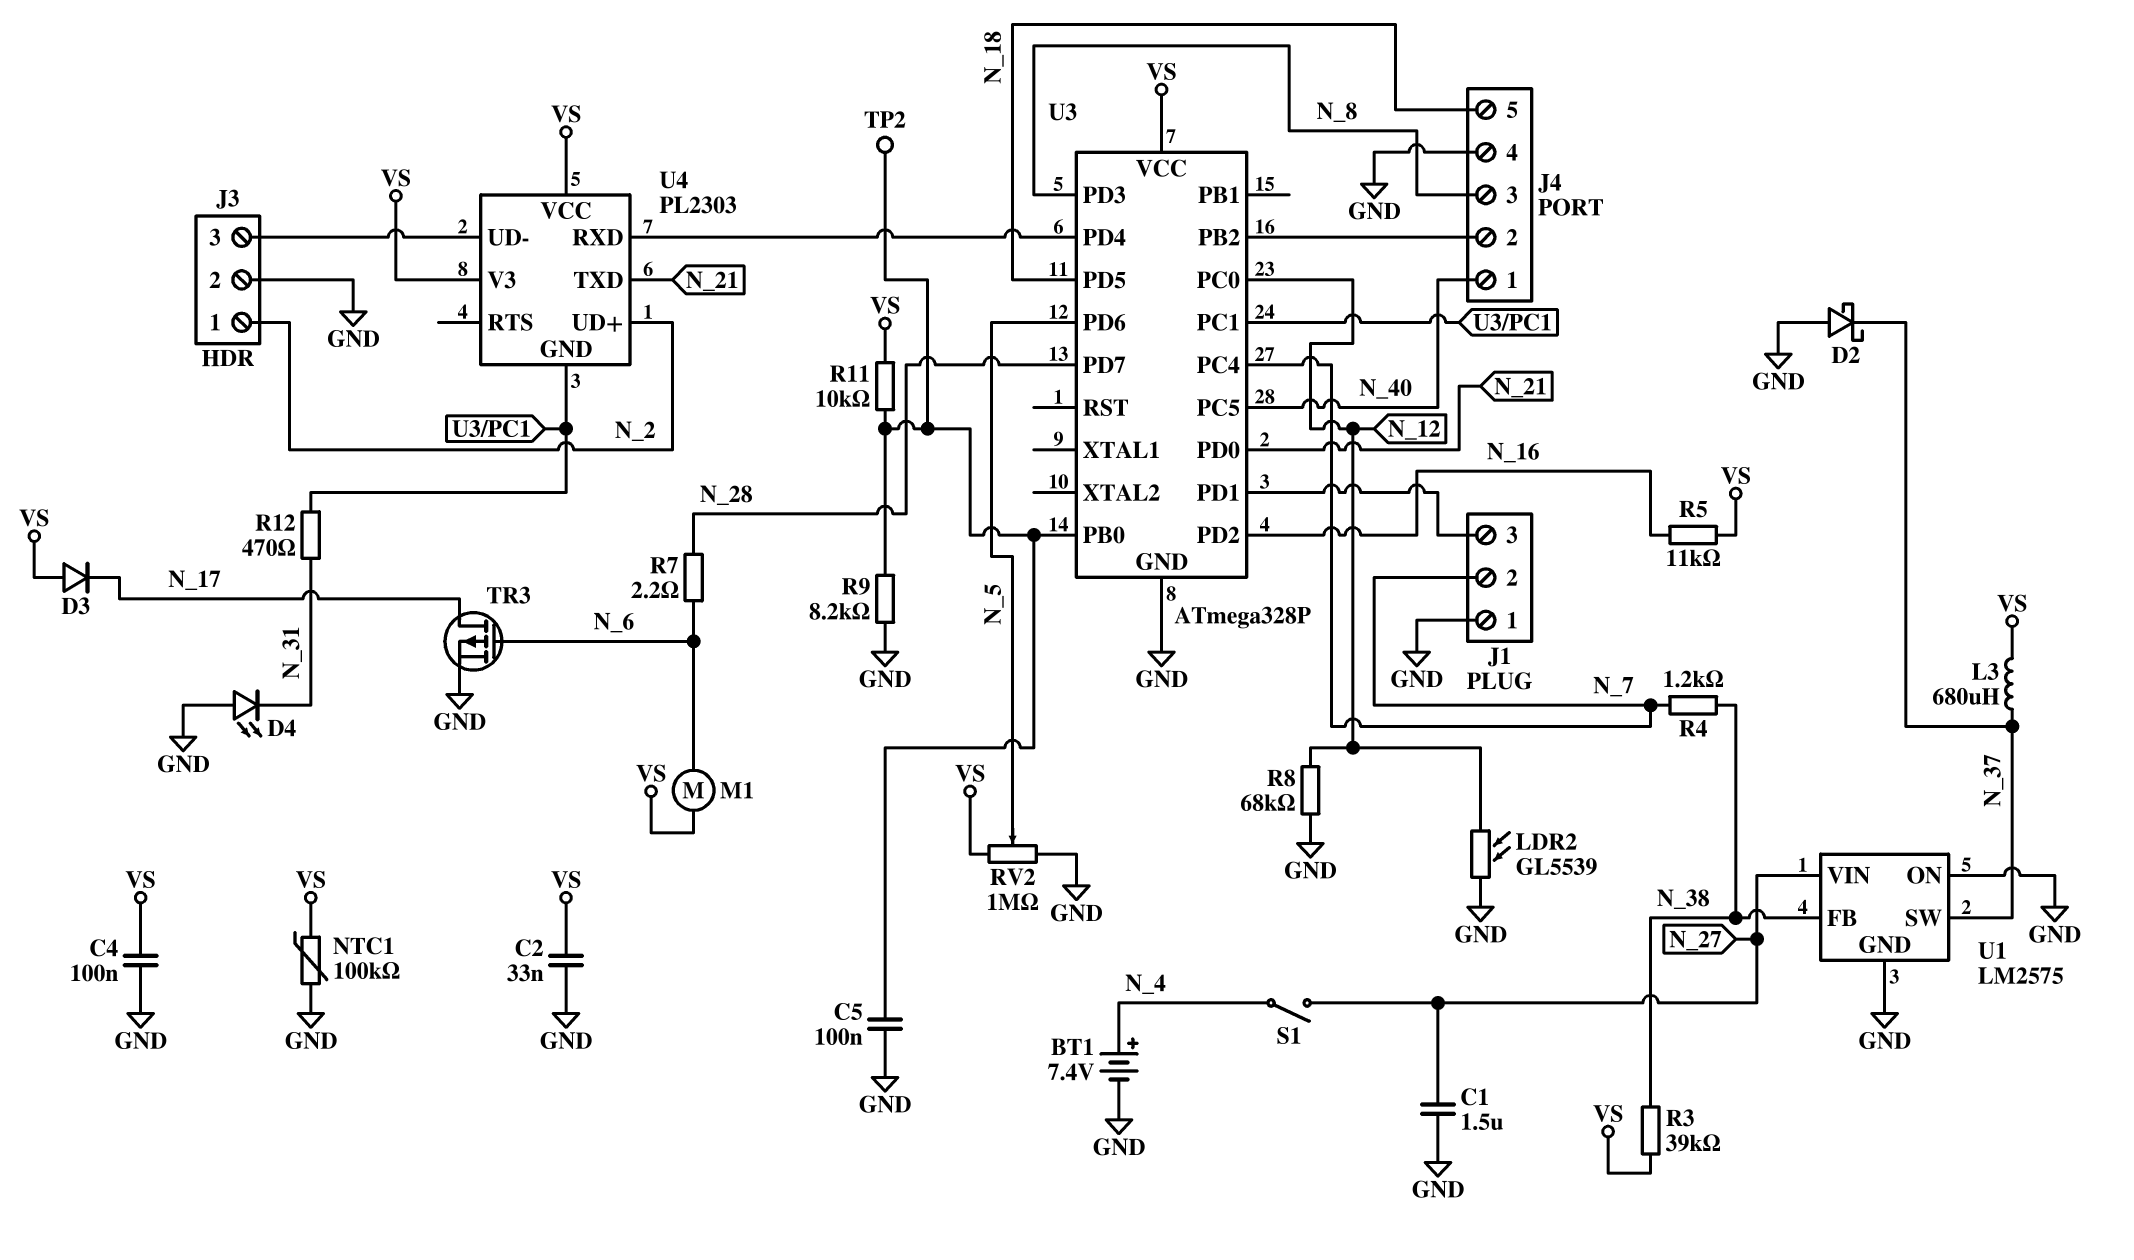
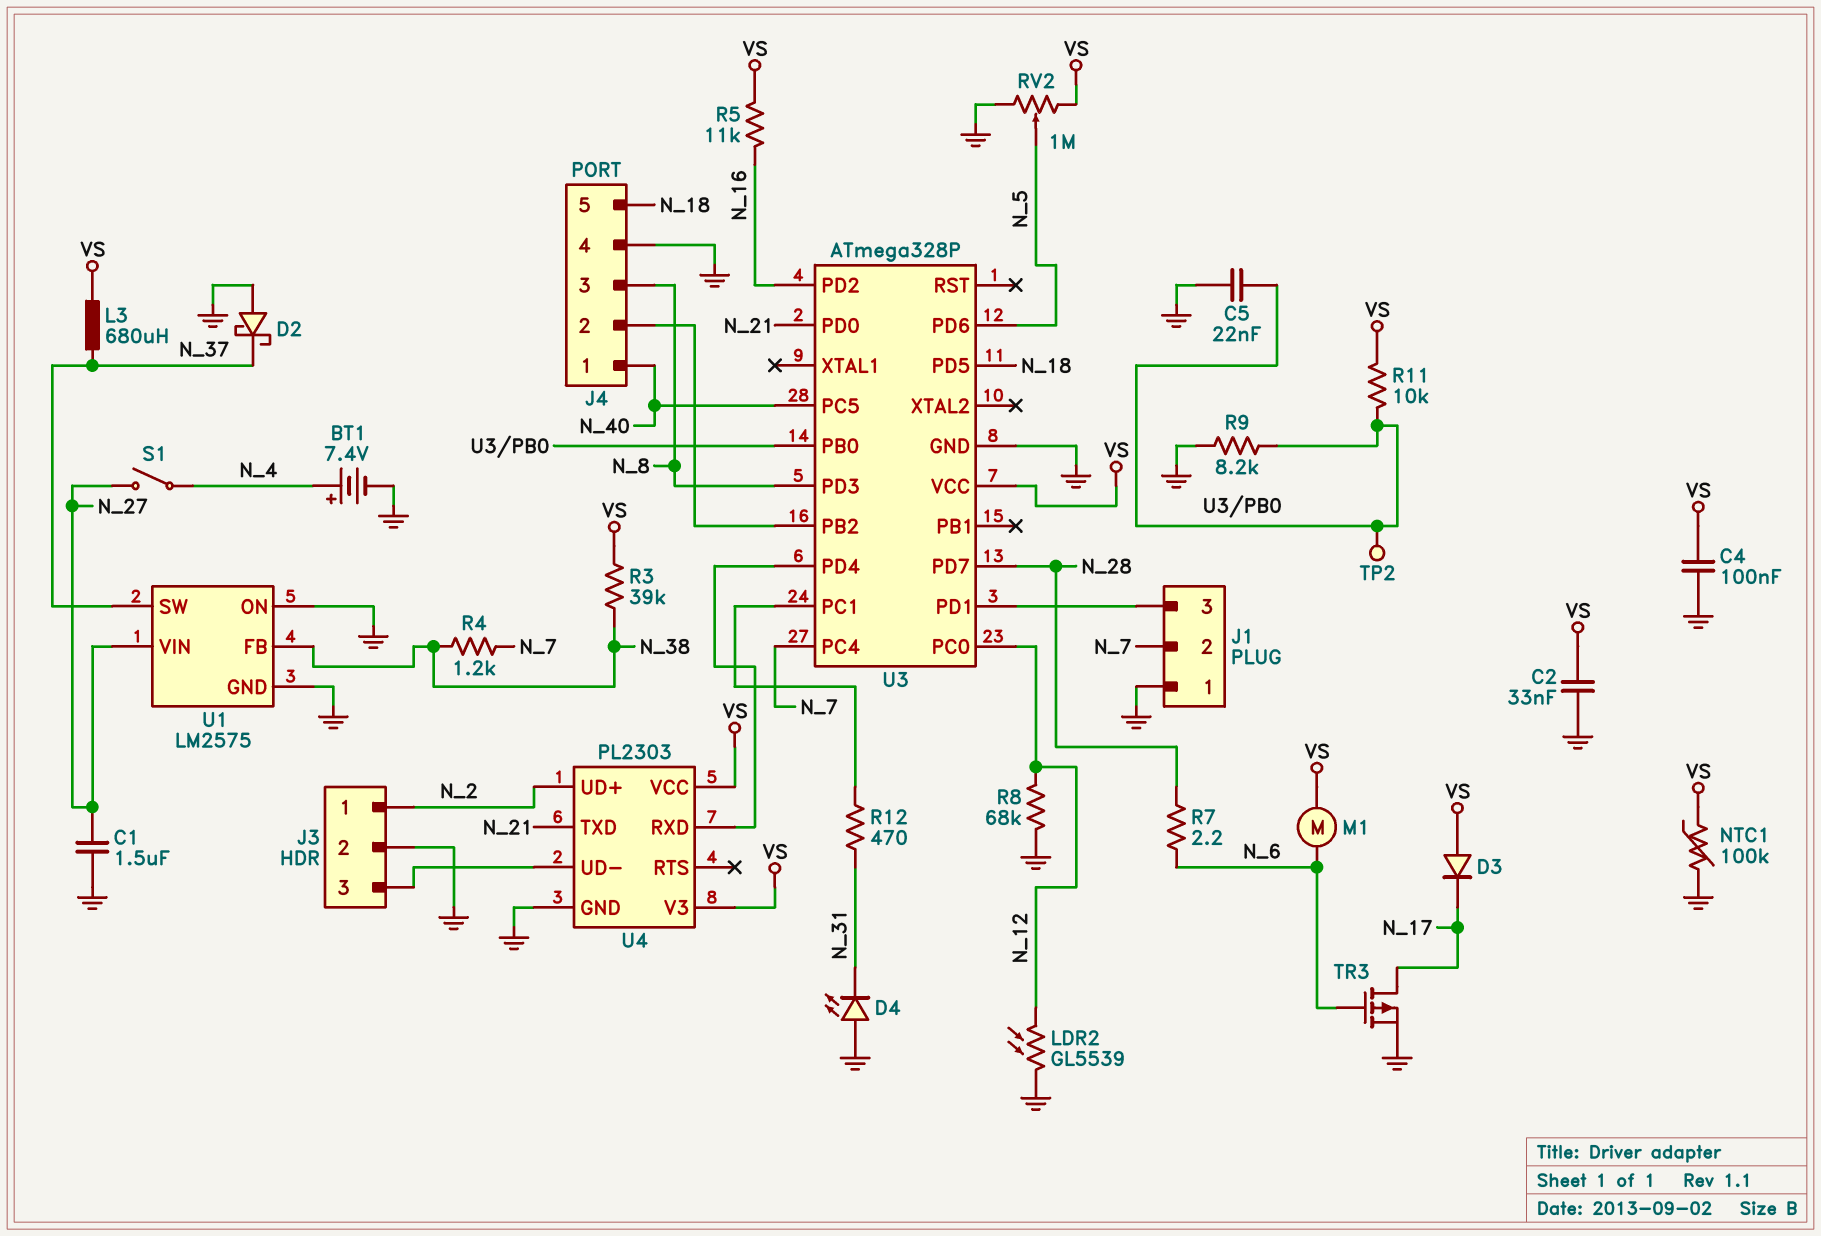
C5: 100nF (GND, U3/PB0) -> 22nF (GND, U3/PB0)
U4 pin GND: U3/PC1 -> GND

